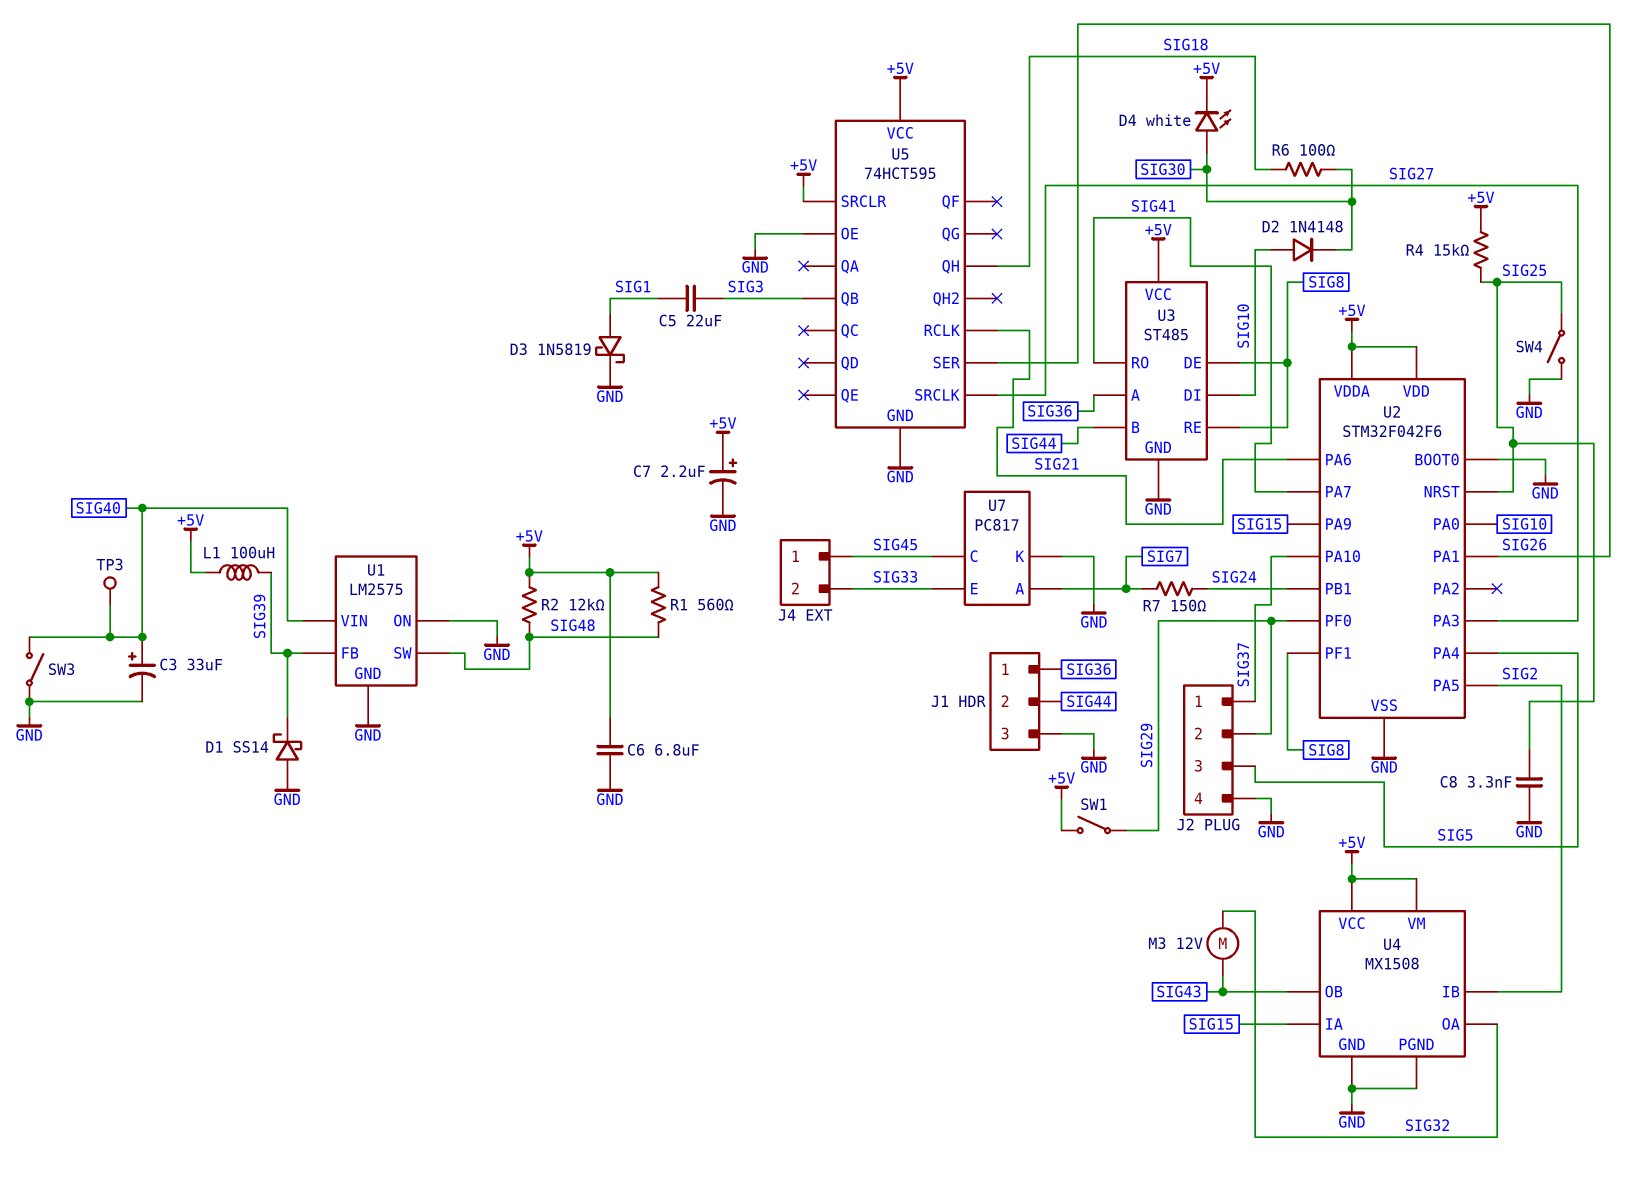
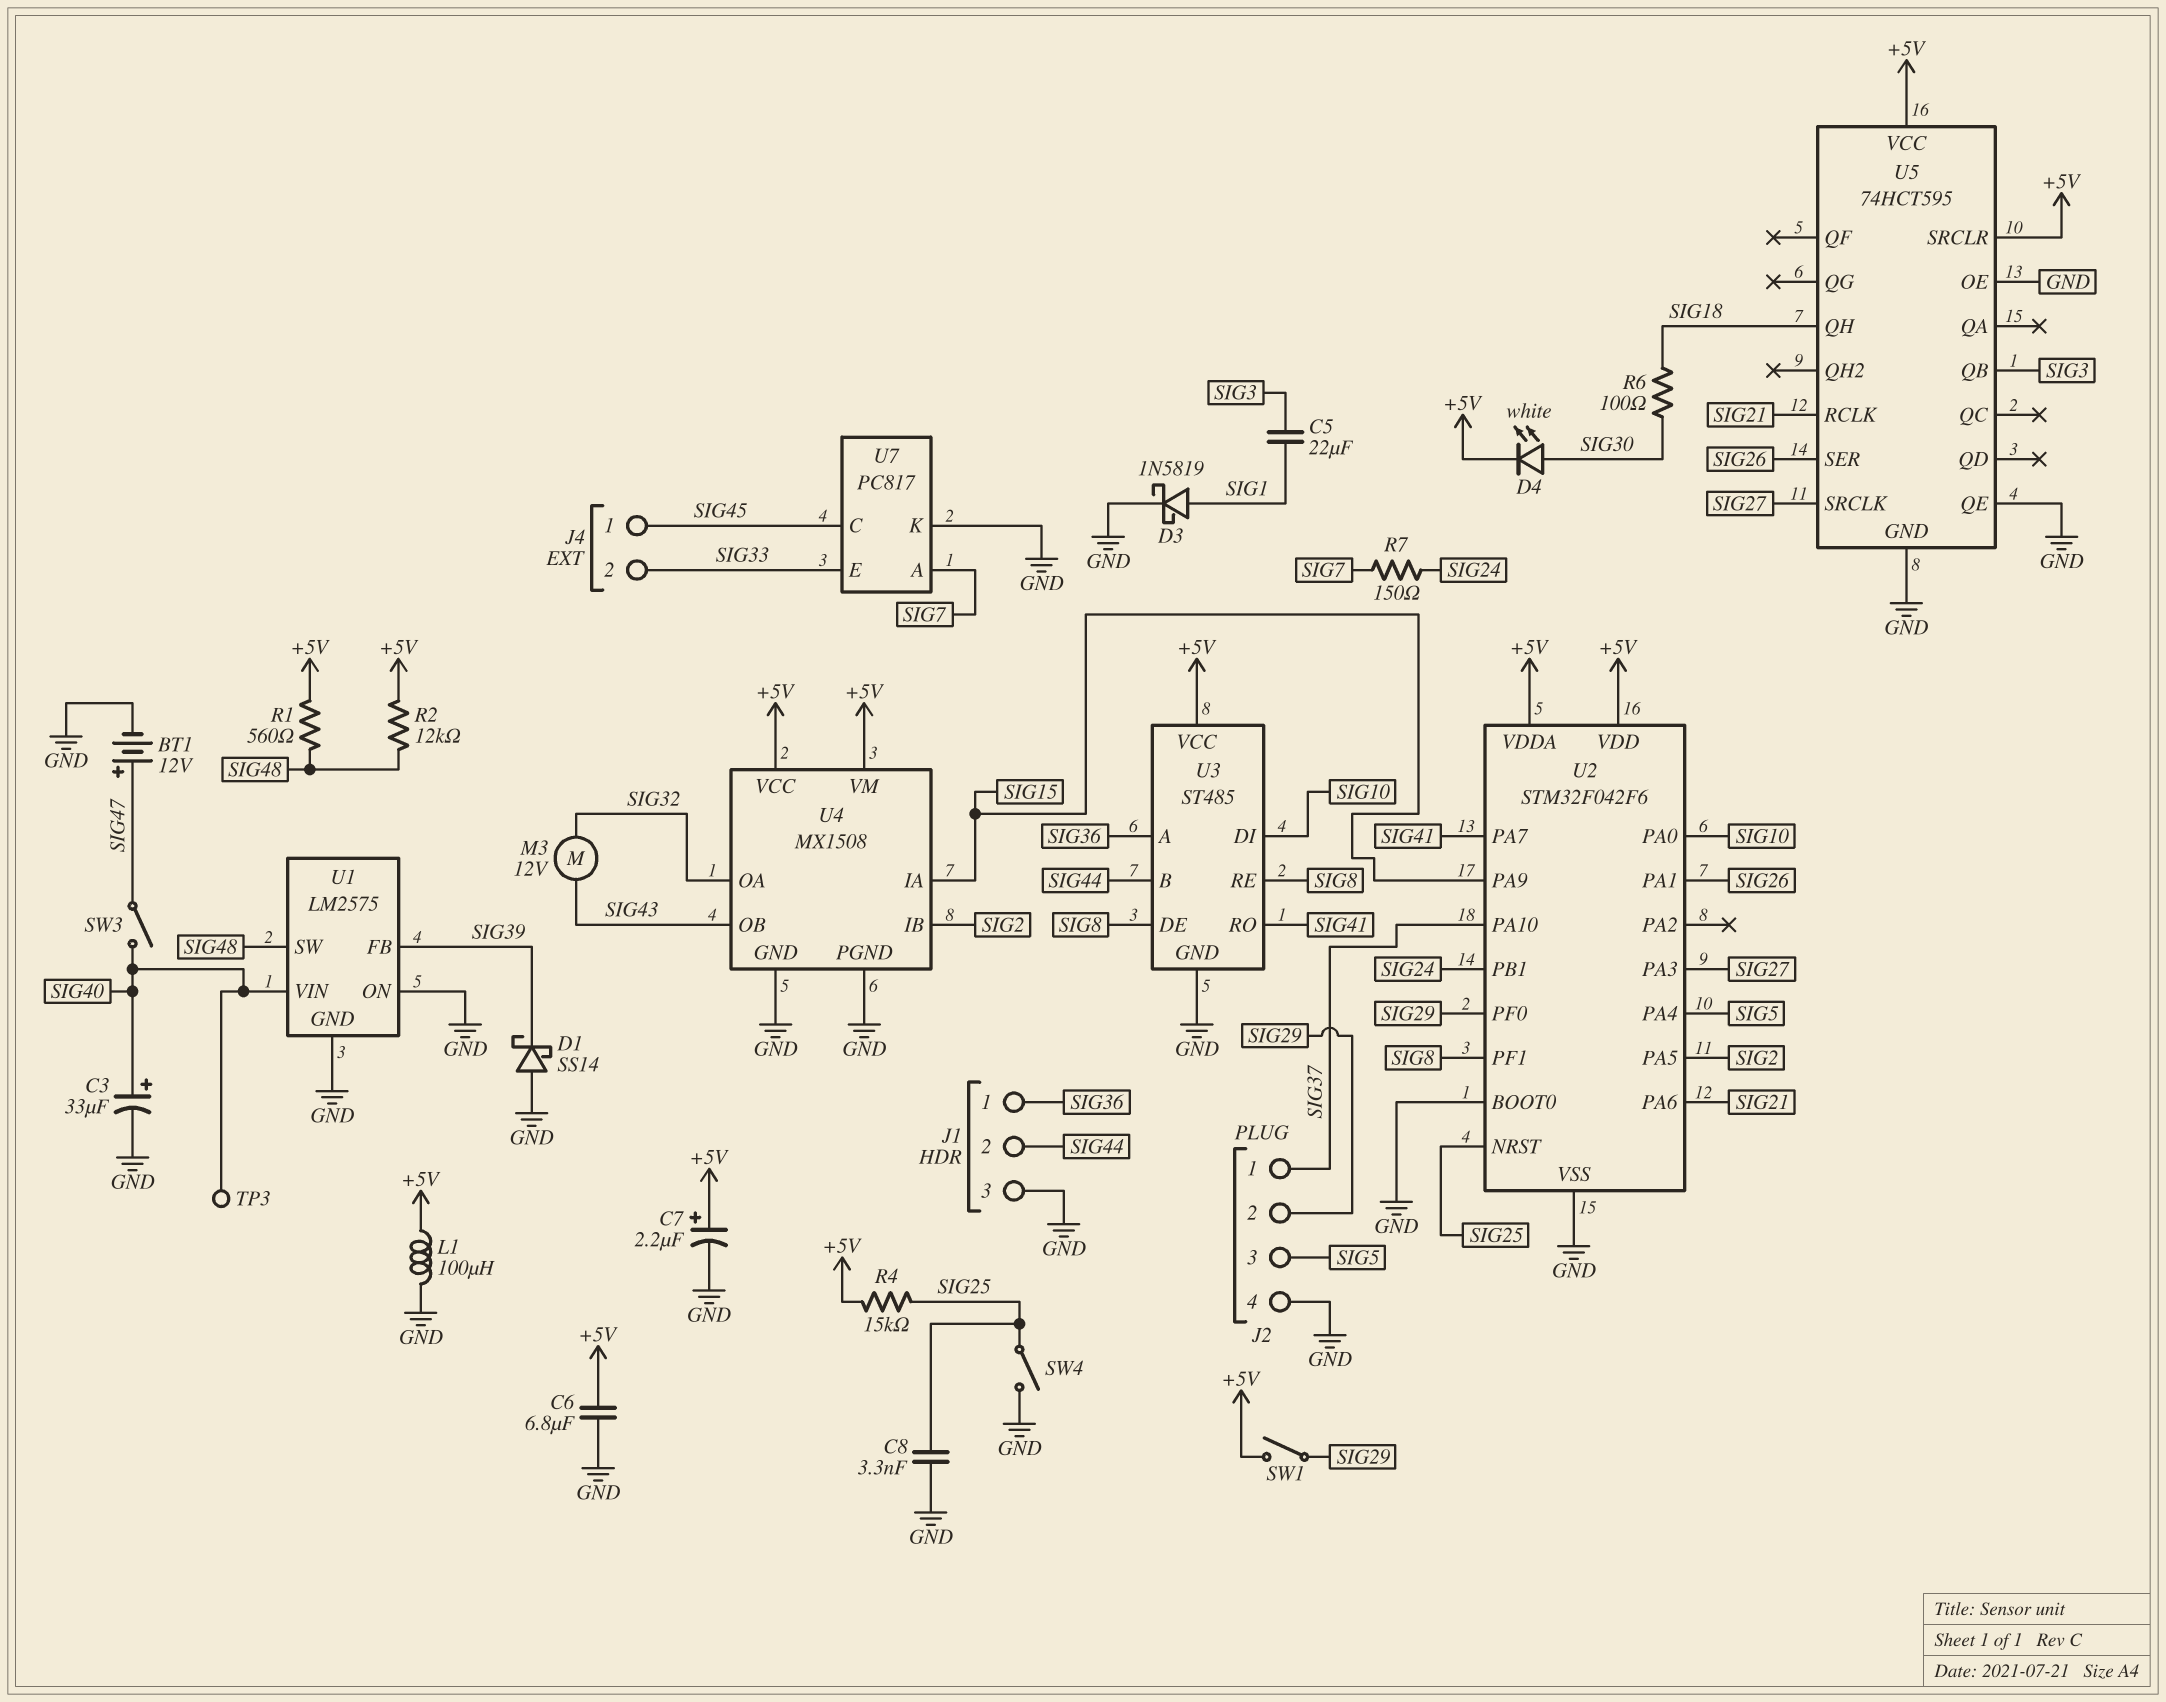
BT1: none -> 12V (plus SIG47, minus GND)
D2: diode 1N4148 (A SIG10, K SIG30) -> none
L1: 100uH (+5V, SIG39) -> 100uH (+5V, GND)
SW3: switch (GND, SIG40) -> switch (SIG40, SIG47)
U5 pin QE: none -> GND

